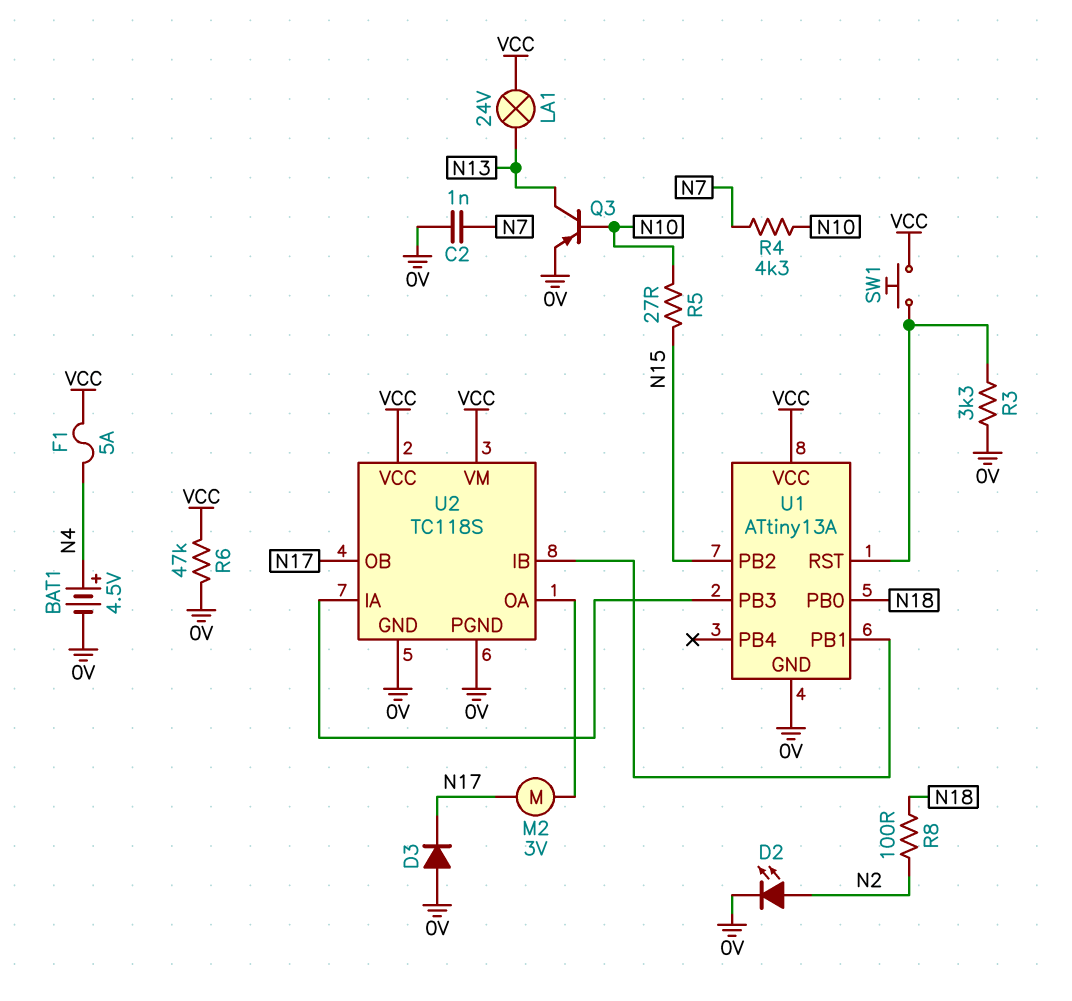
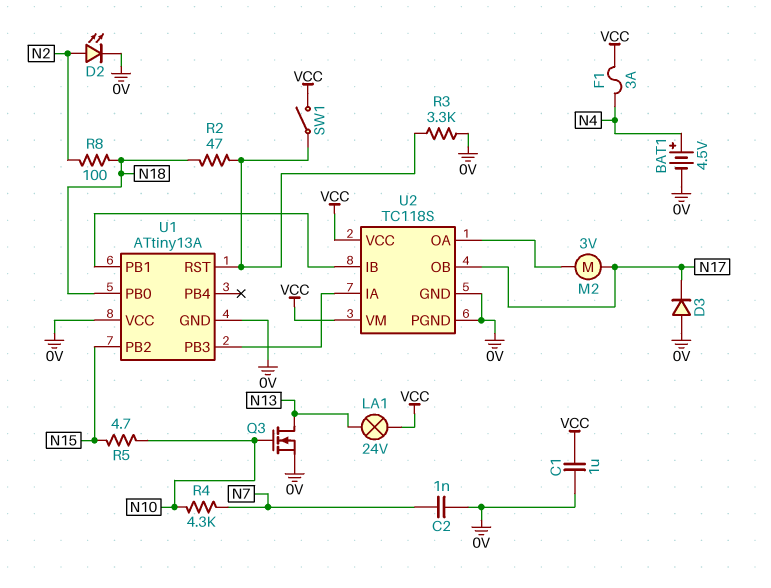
C1: none -> 1uF (0V, VCC)
F1: 5A (N4, VCC) -> 3A (N4, VCC)
Q3: PNP (B N10, C N13, E 0V) -> NMOS (G N10, D N13, S 0V)
R2: none -> 47 (N18, U1/RST)
R5: 27 (N10, N15) -> 4.7 (N10, N15)
R6: 47k (0V, VCC) -> none
SW1: button (U1/RST, VCC) -> switch (U1/RST, VCC)
U1 pin VCC: VCC -> 0V

